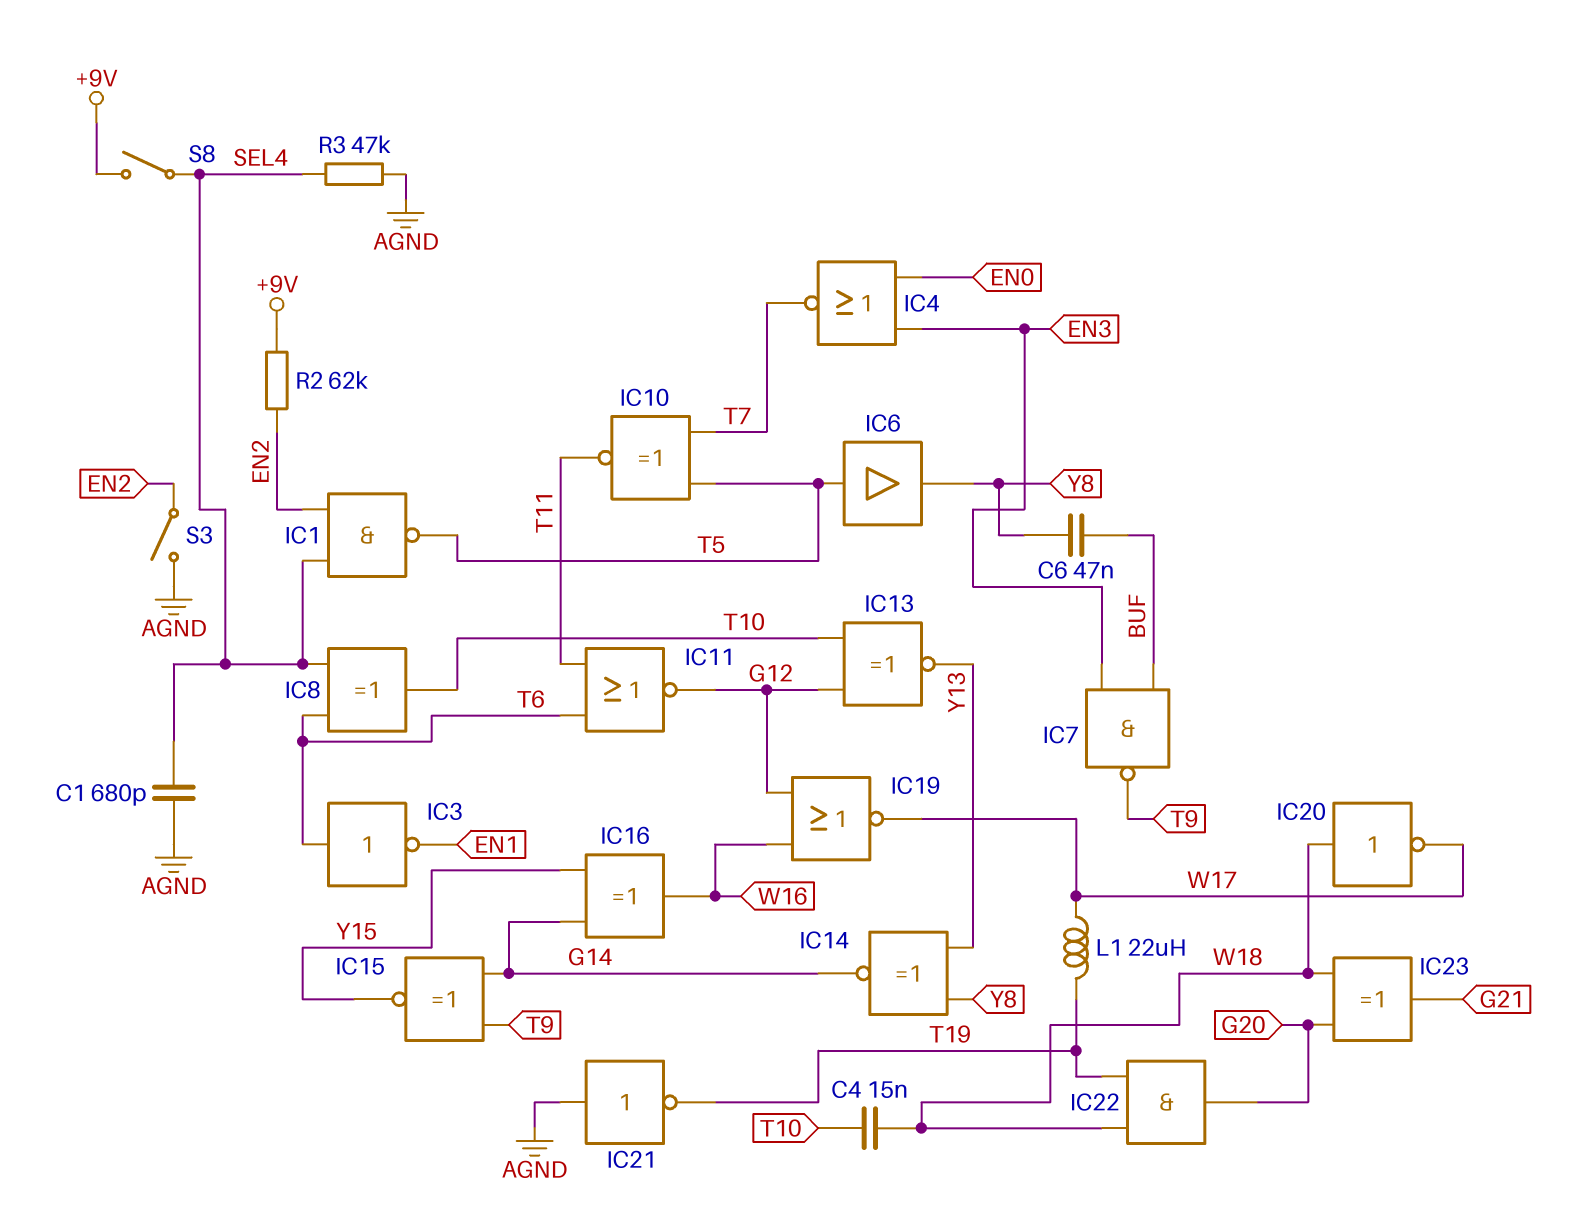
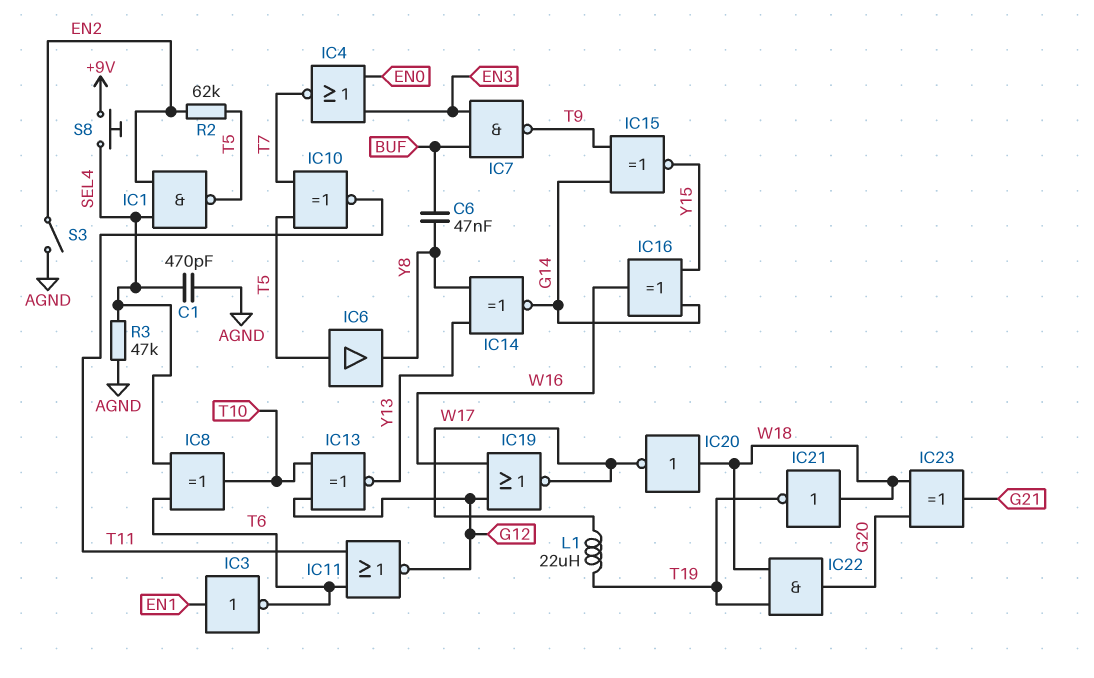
C1: 680pF (AGND, SEL4) -> 470pF (AGND, SEL4)
C4: 15nF (T10, W18) -> none
IC3: NOT (in T6, out EN1) -> NOT (in EN1, out T6)
IC21: NOT (in AGND, out T19) -> NOT (in W18, out T19)
R2: 62k (+9V, EN2) -> 62k (EN2, T5)
S8: switch (+9V, SEL4) -> button (+9V, SEL4)

